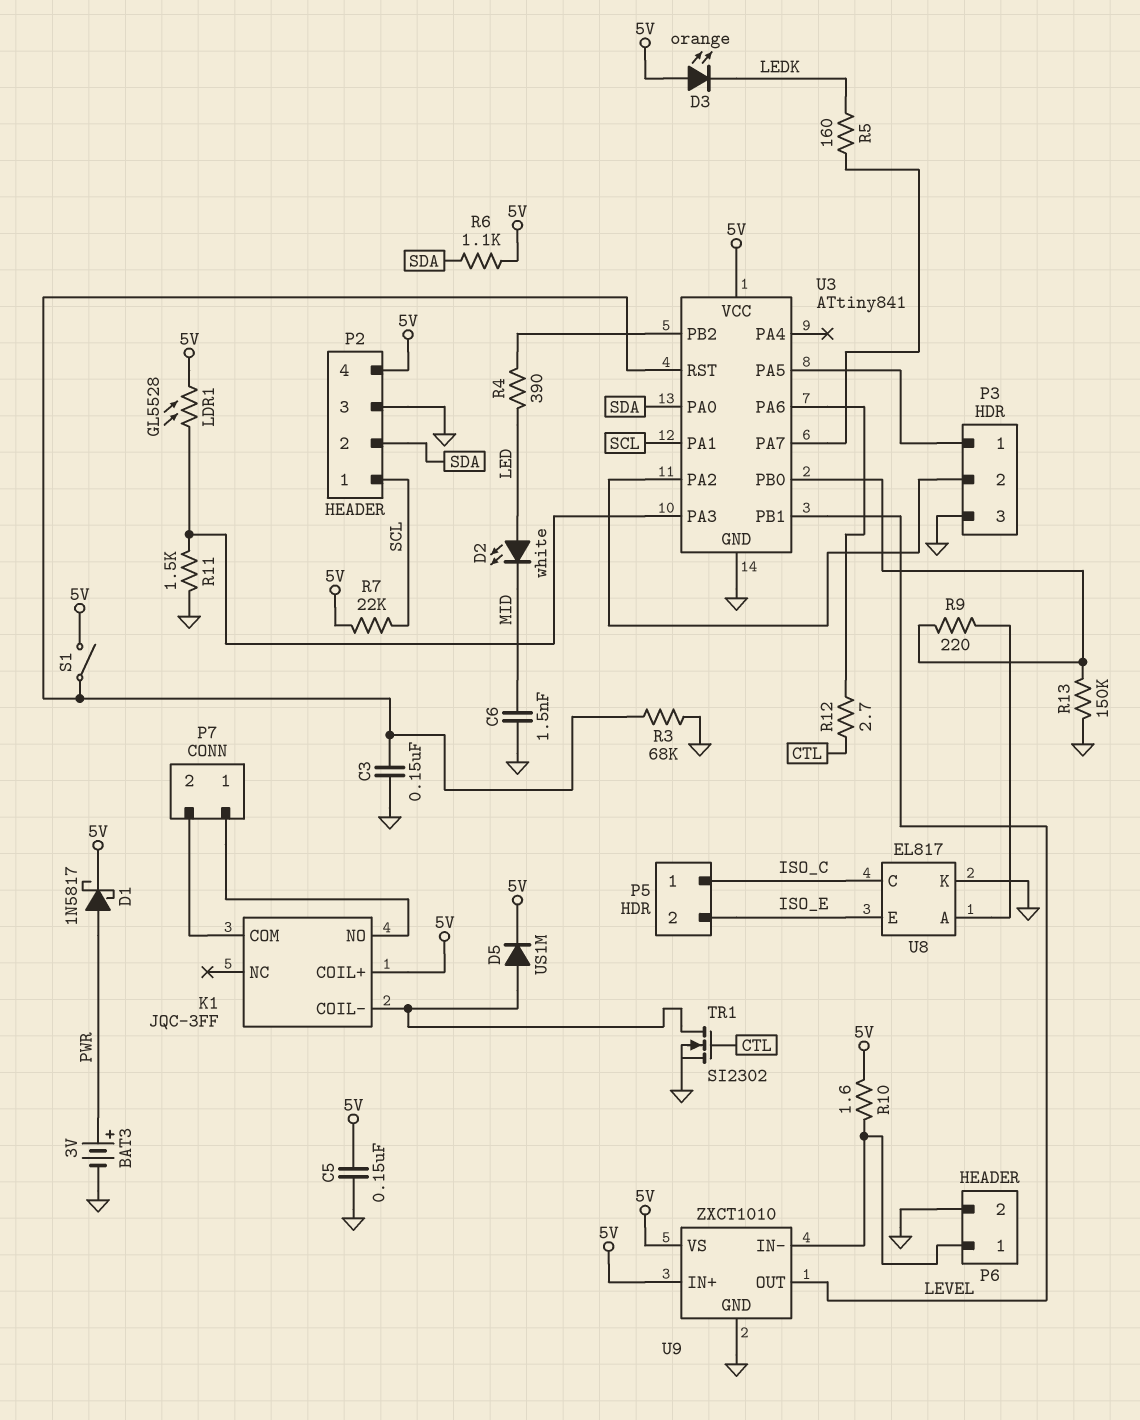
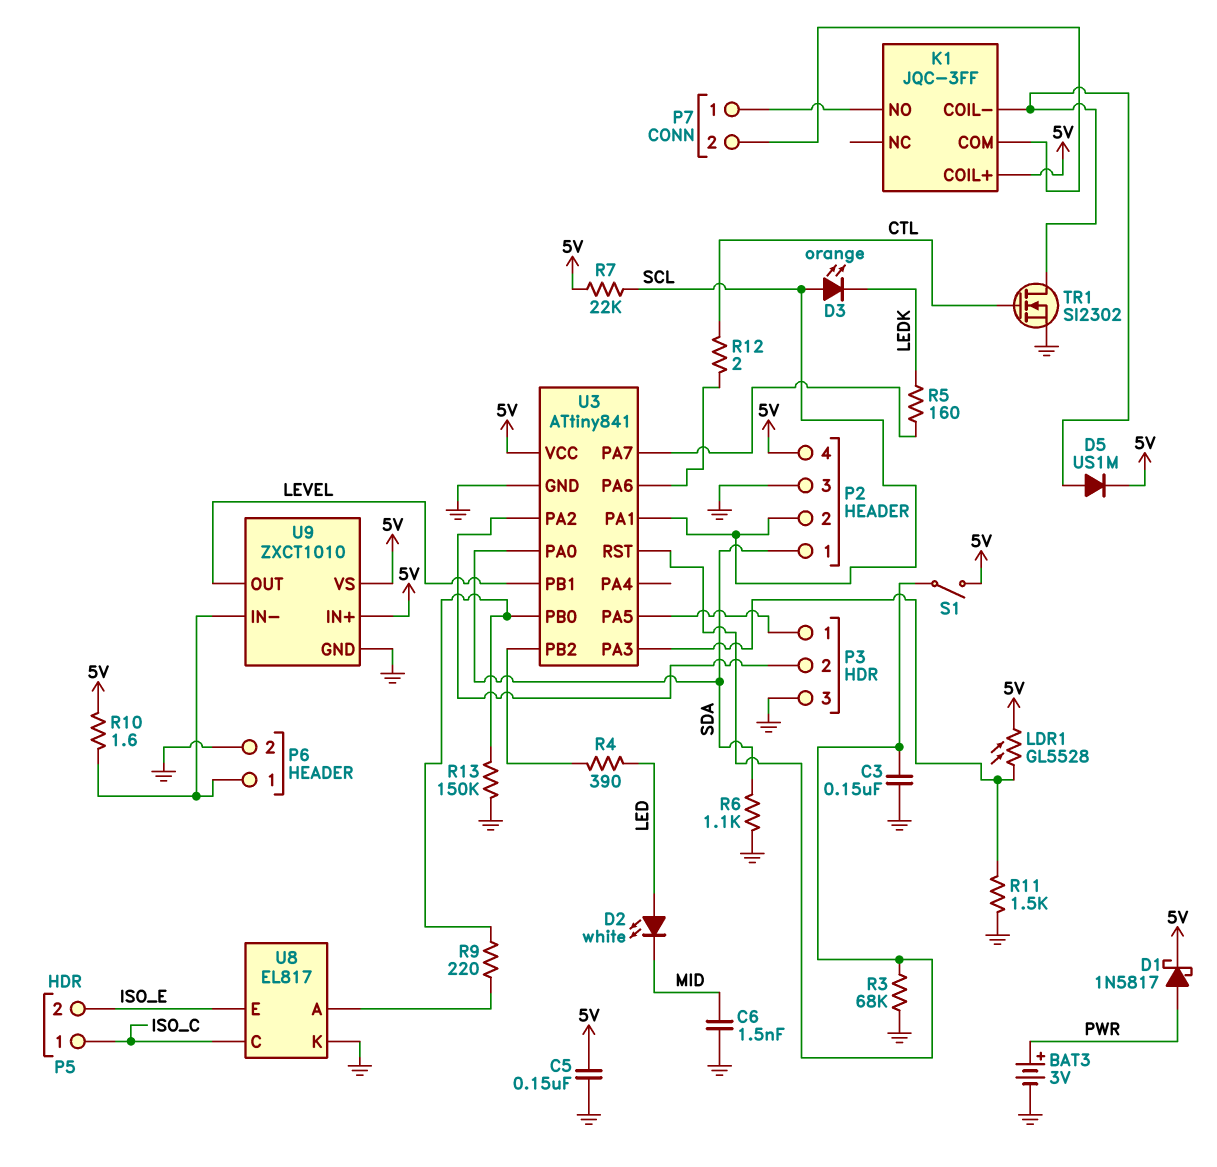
D3: LED orange (A 5V, K LEDK) -> LED orange (A SCL, K LEDK)
P2 pin 1: SCL -> SDA
P2 pin 2: SDA -> SCL
R6: 1.1k (5V, SDA) -> 1.1k (GND, SDA)
R12: 2.7 (CTL, U3/PA6) -> 2 (CTL, U3/PA6)

